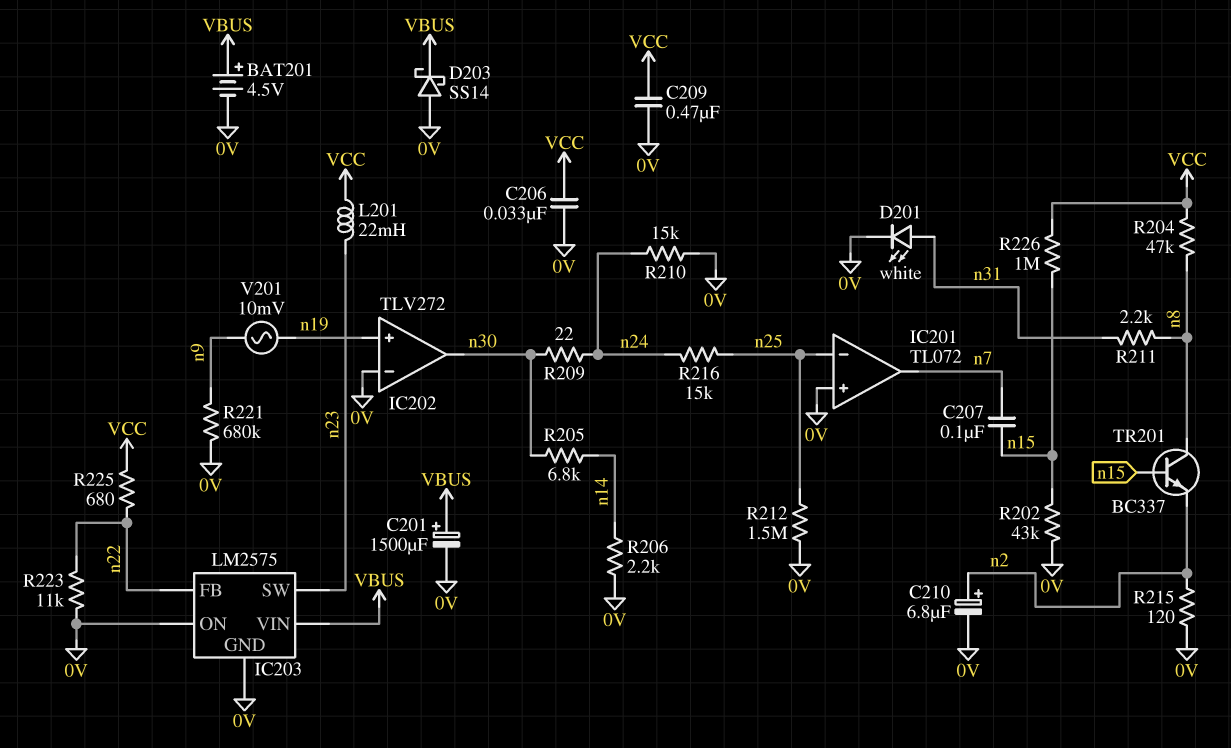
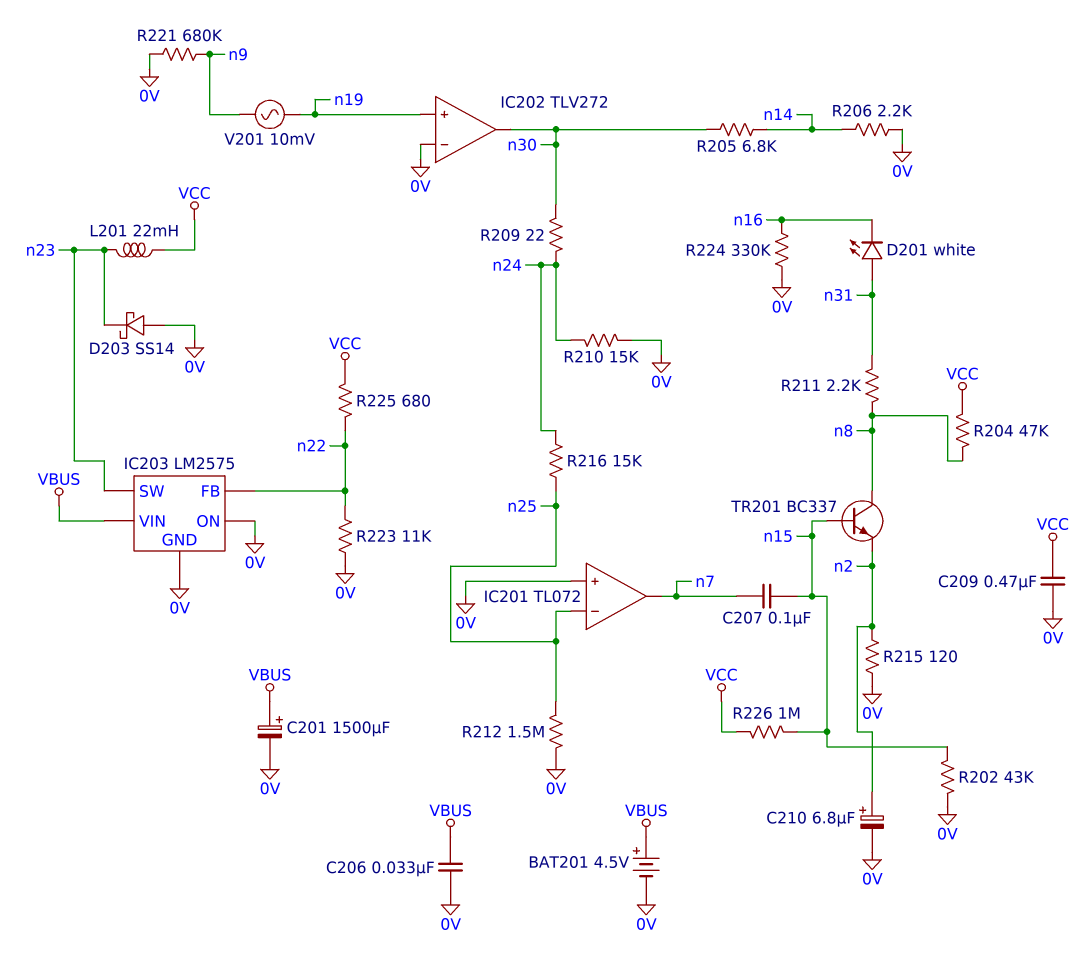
C206: 33nF (0V, VCC) -> 33nF (0V, VBUS)
D201: LED white (A n31, K 0V) -> LED white (A n31, K n16)
D203: schottky SS14 (A 0V, K VBUS) -> schottky SS14 (A 0V, K n23)
R224: none -> 330k (0V, n16)

